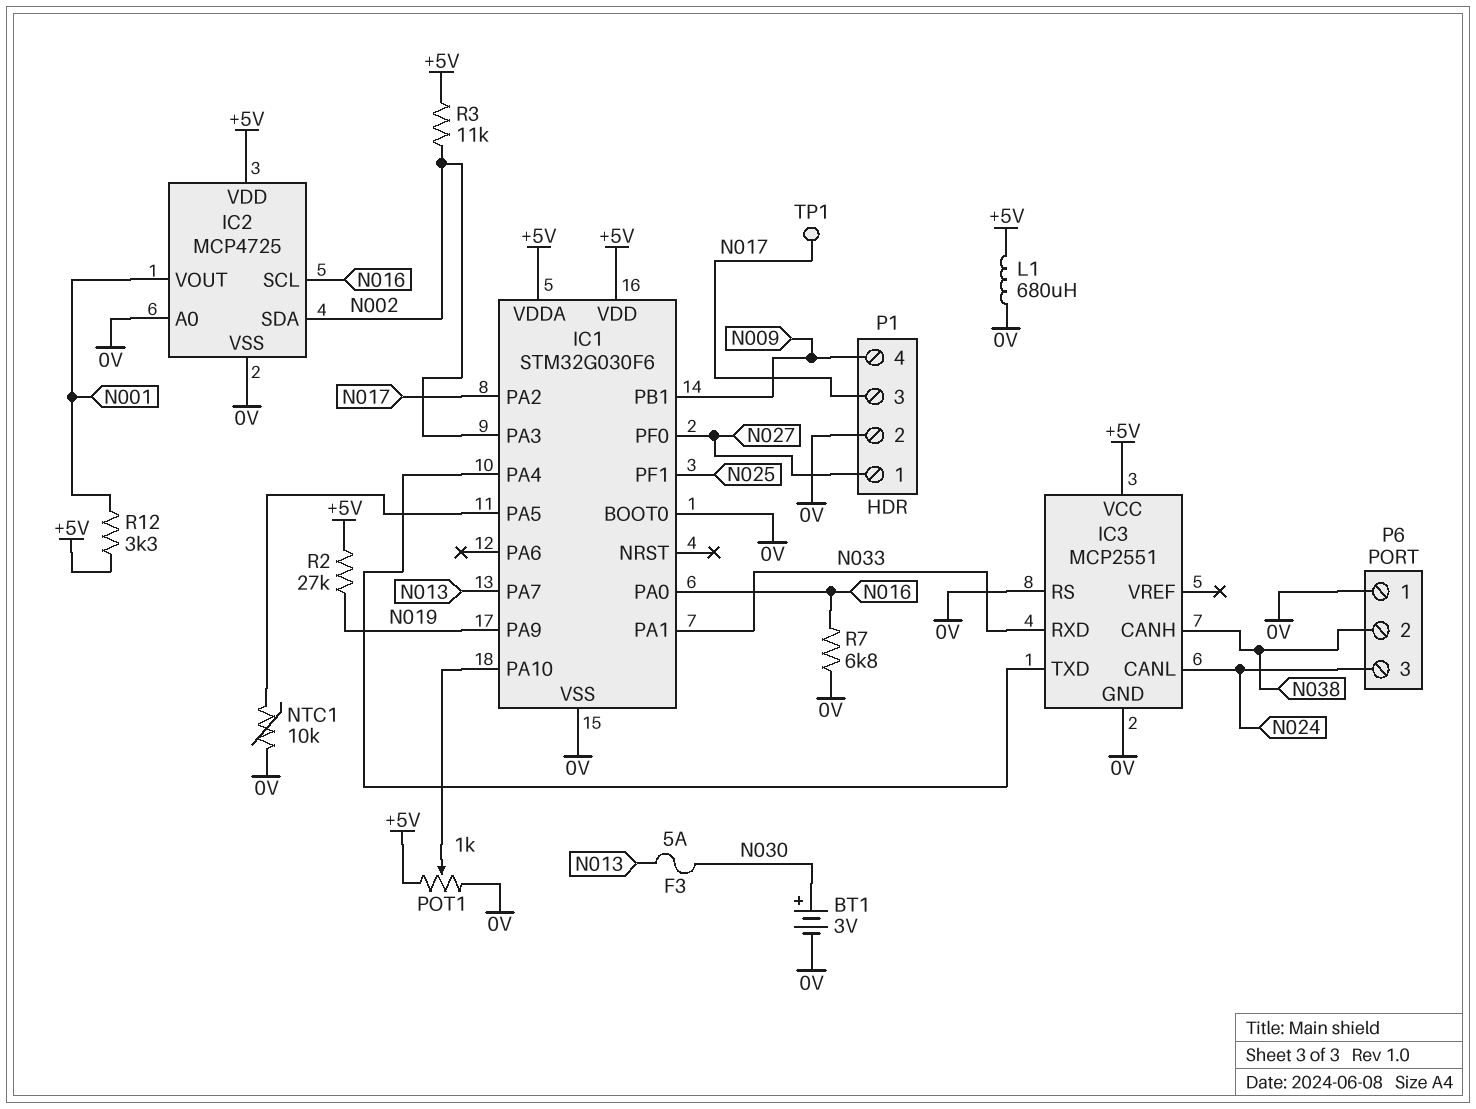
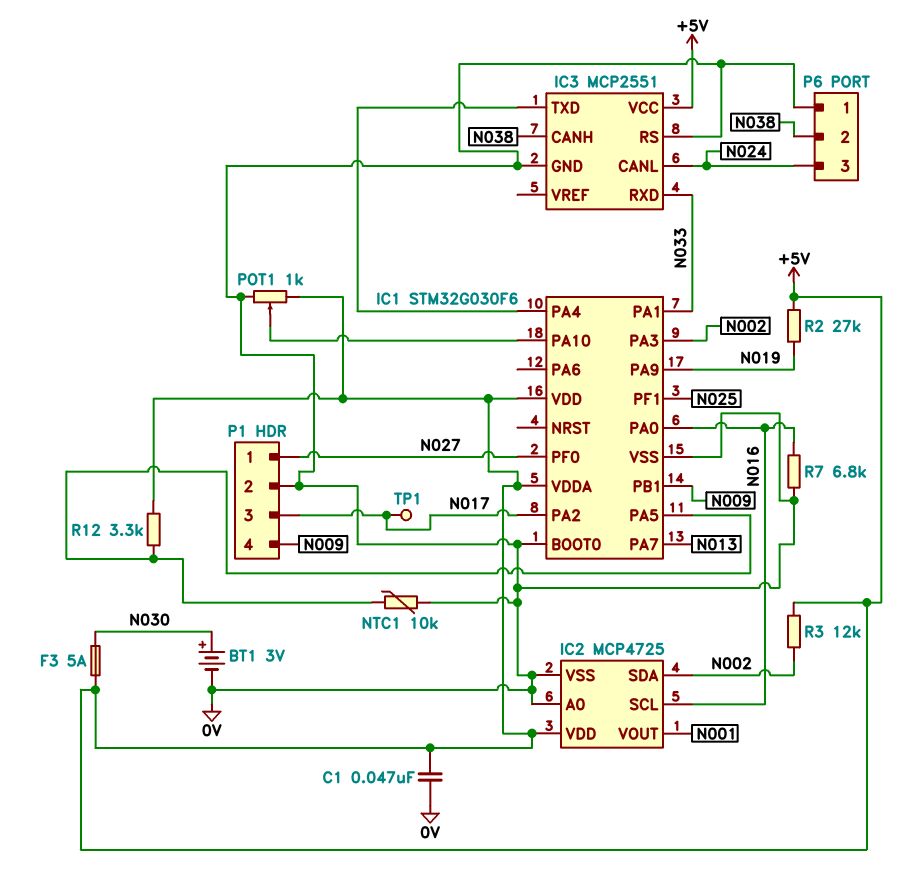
C1: none -> 47nF (+5V, 0V)
F3: 5A (N013, N030) -> 5A (+5V, N030)
L1: 680uH (+5V, 0V) -> none
R3: 11k (+5V, N002) -> 12k (+5V, N002)
R12: 3.3k (+5V, N001) -> 3.3k (+5V, IC1/PA5)

